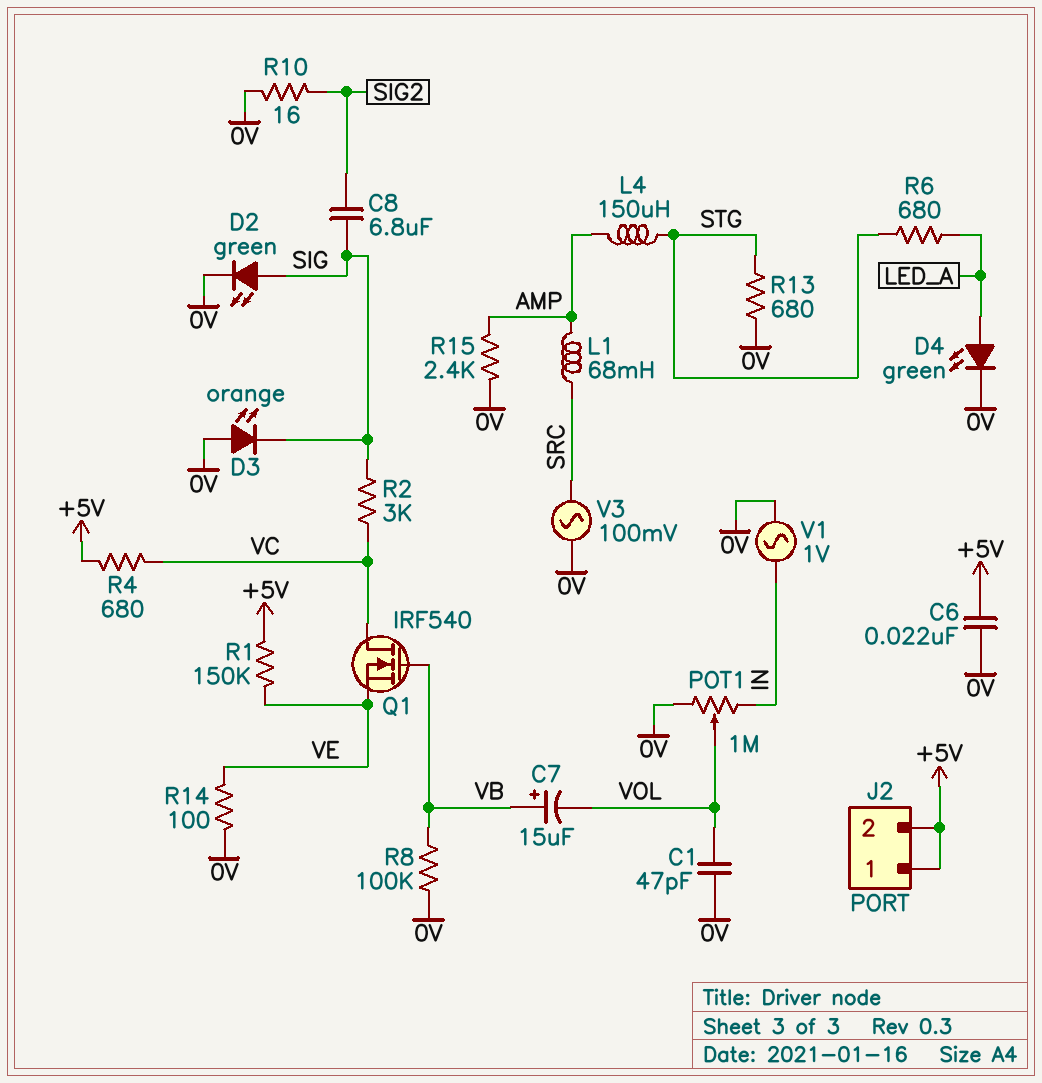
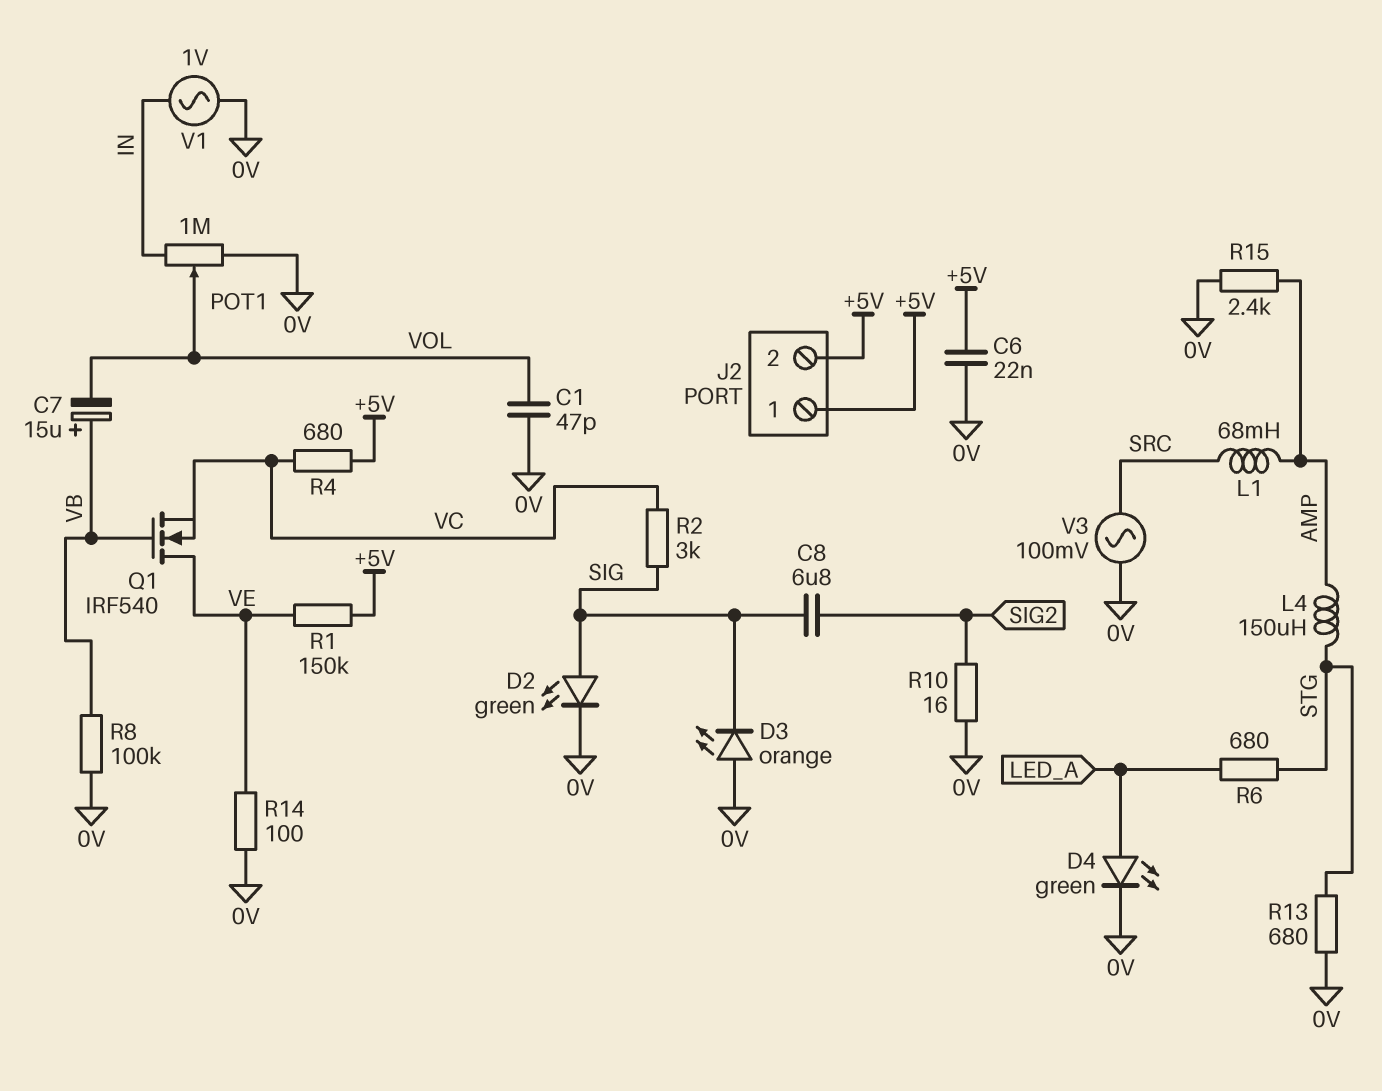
Q1: NMOS IRF540 (G VB, D VC, S VE) -> NMOS IRF540 (G VB, D VE, S VC)

